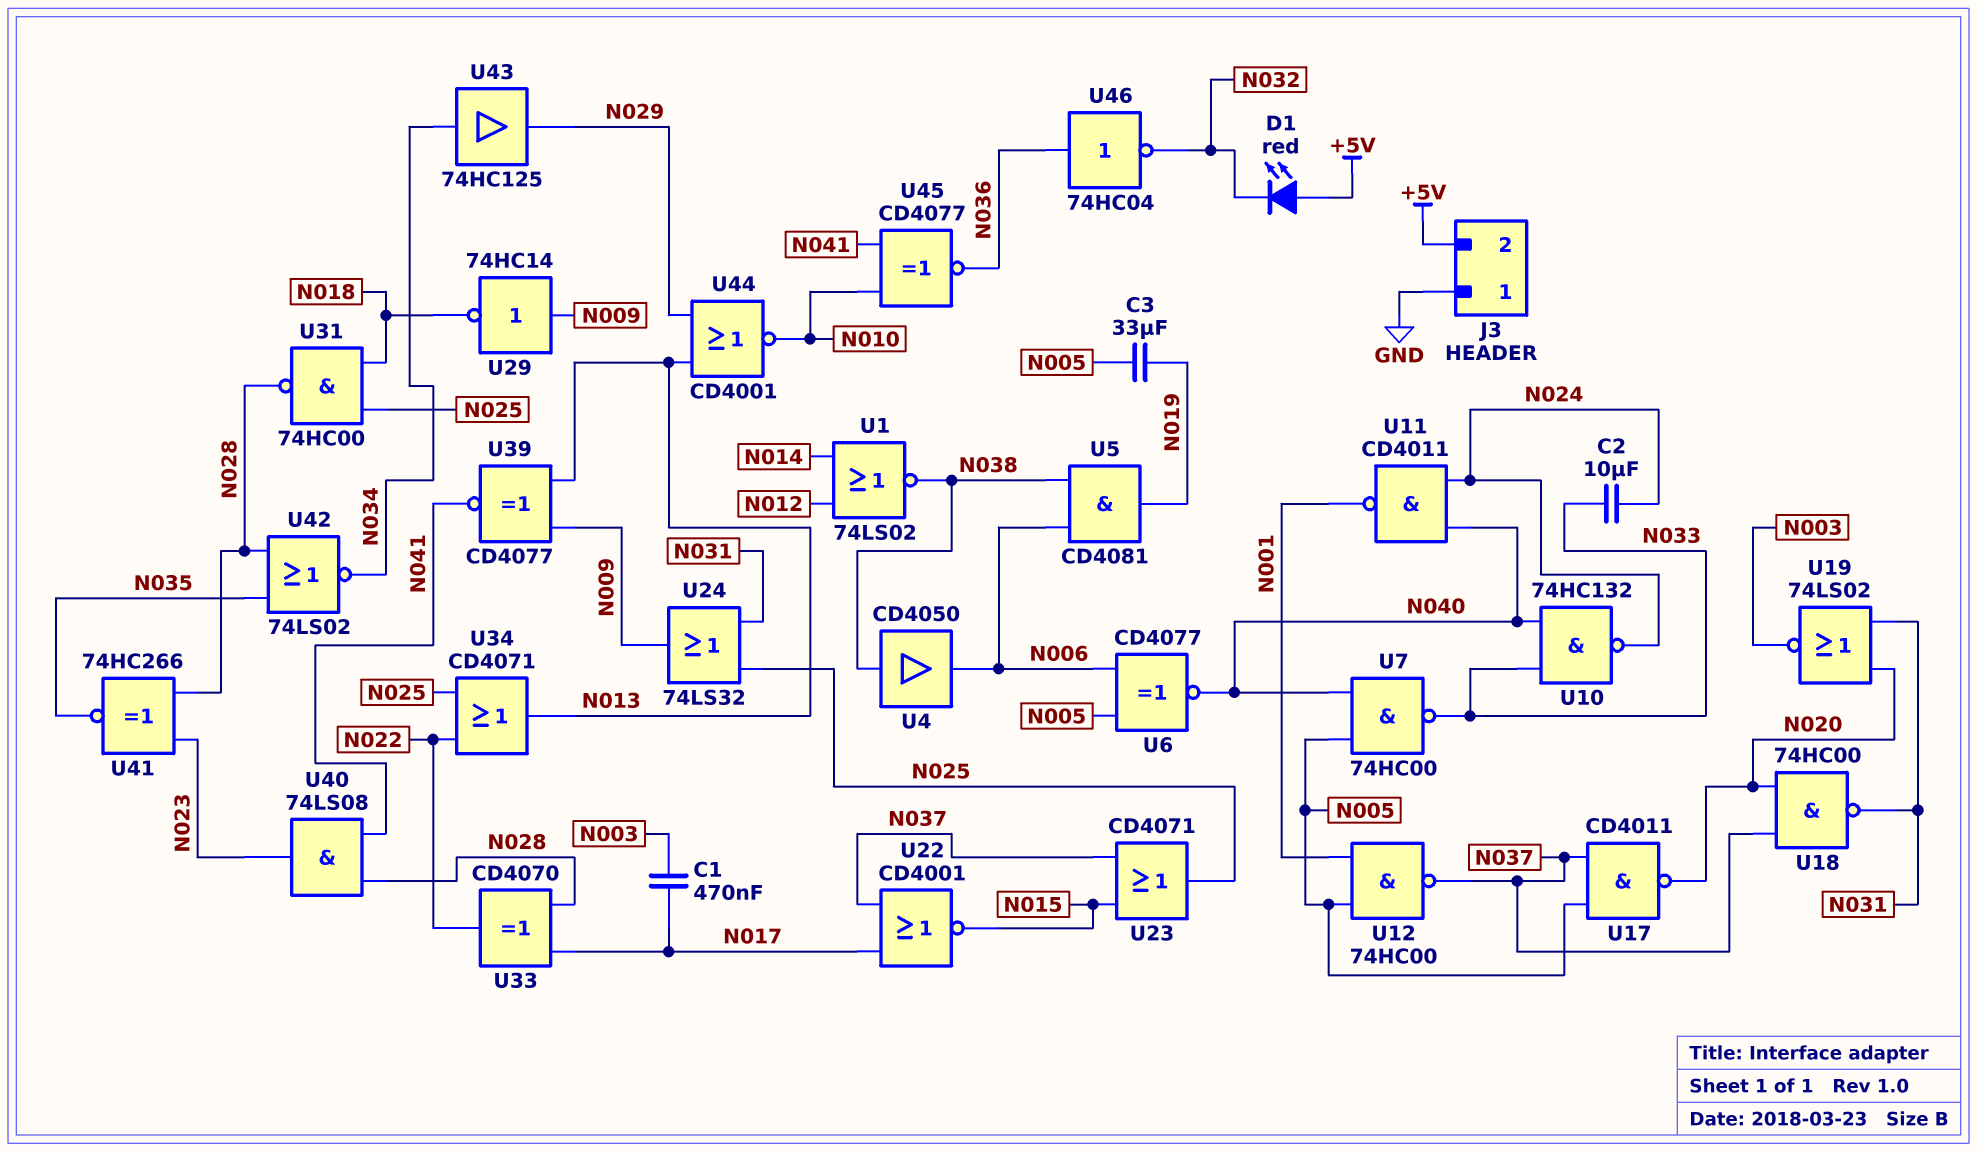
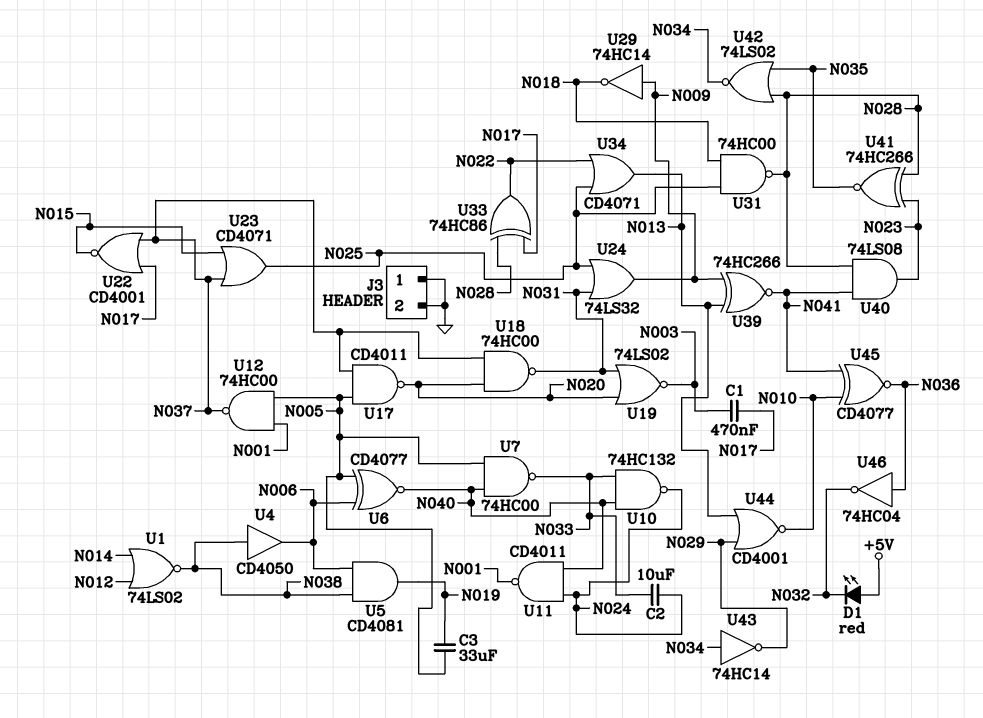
J3 pin 2: +5V -> GND
U33: XOR CD4070 (in N017, in N028, out N022) -> XOR 74HC86 (in N017, in N028, out N022)
U39: XNOR CD4077 (in N009, in N013, out N041) -> XNOR 74HC266 (in N009, in N013, out N041)
U43: buffer 74HC125 (in N034, out N029) -> NOT 74HC14 (in N034, out N029)

